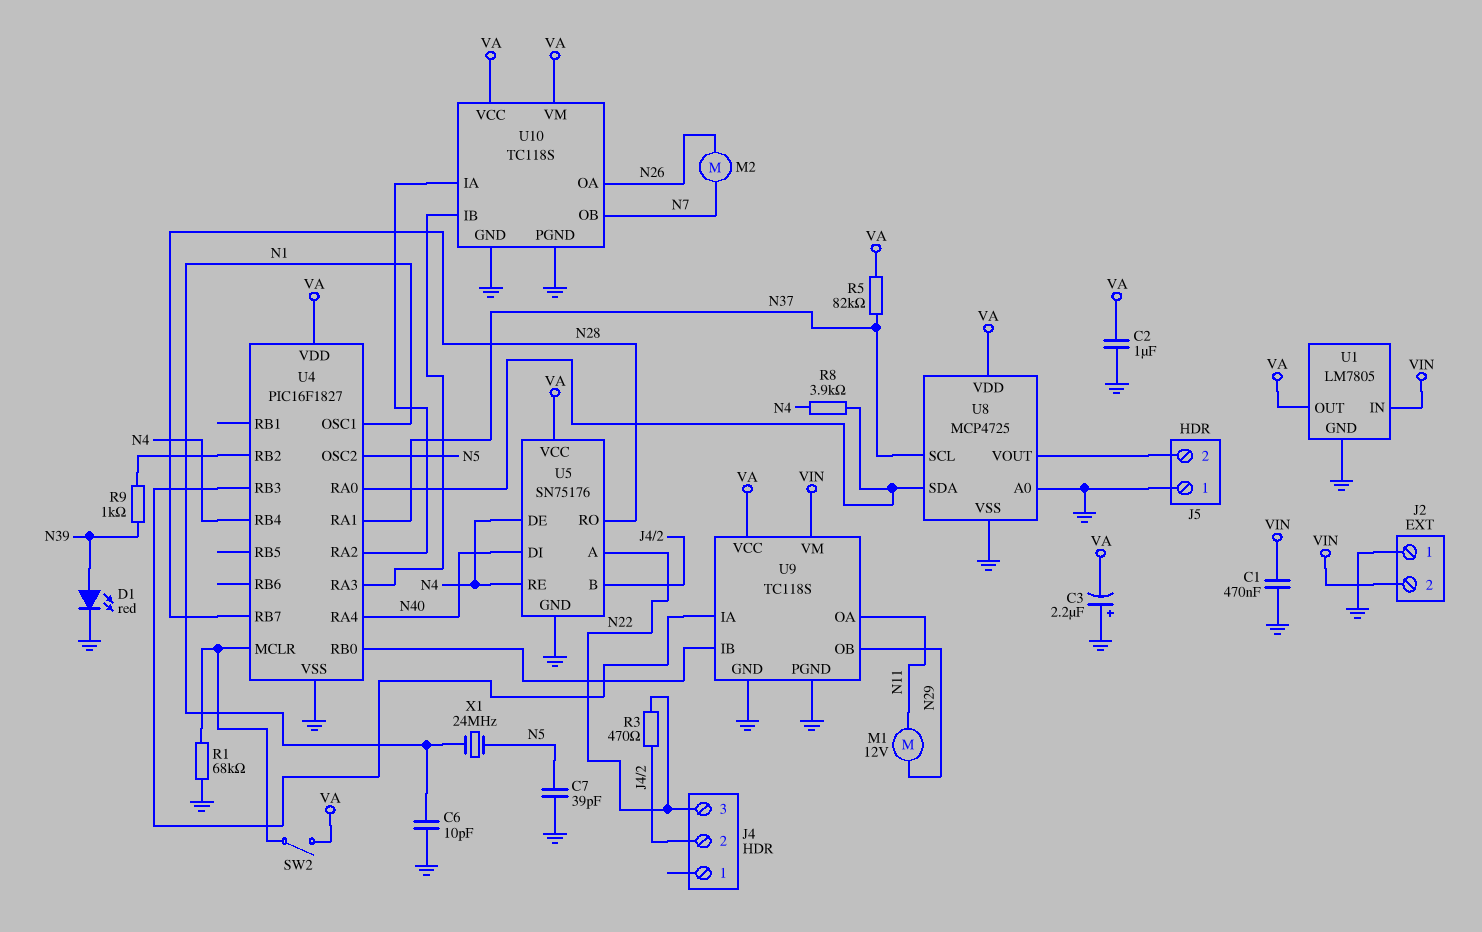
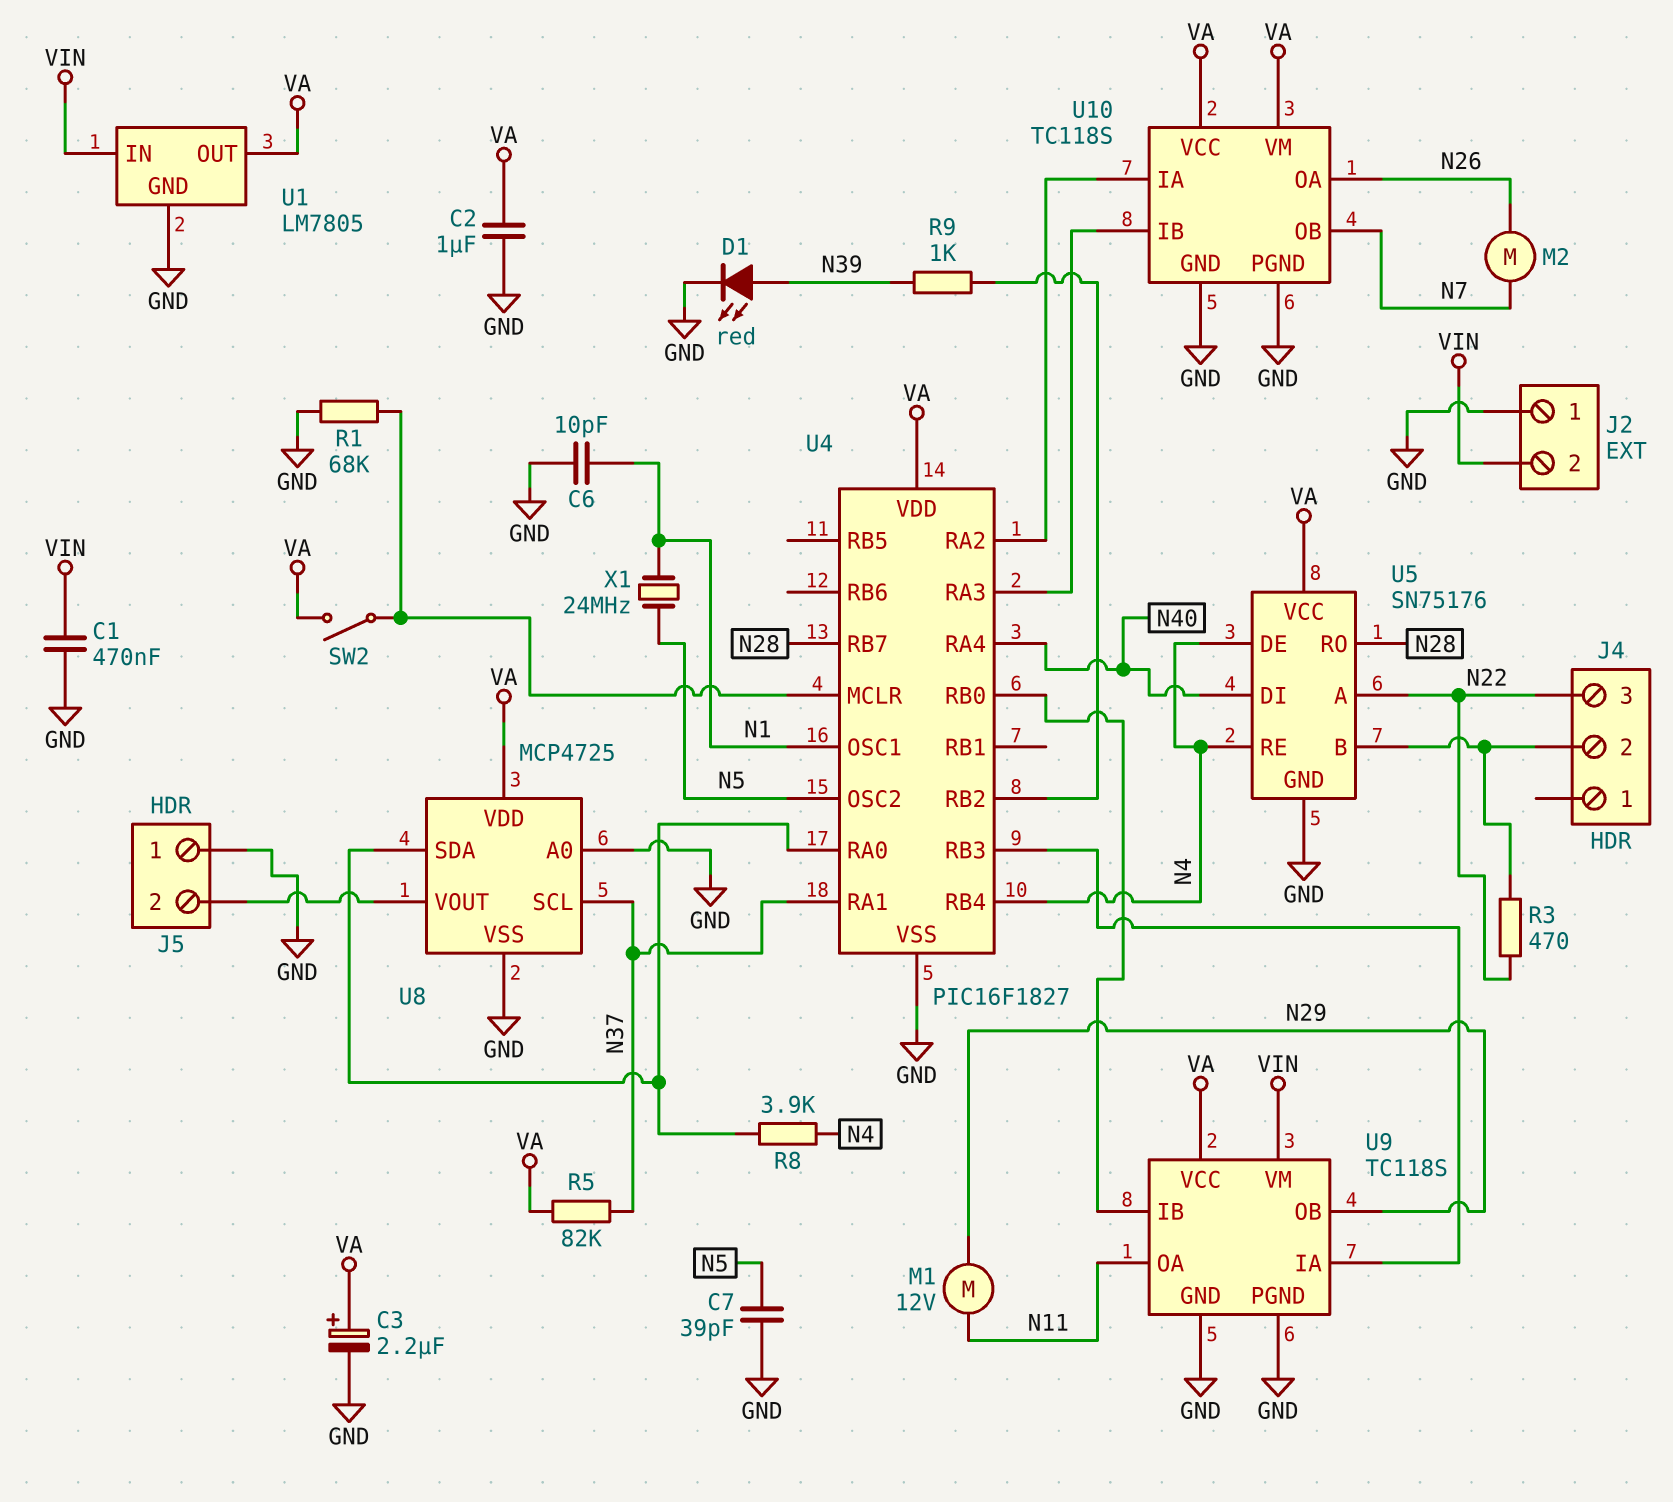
C3: 2.2uF (plus GND, minus VA) -> 2.2uF (plus VA, minus GND)

